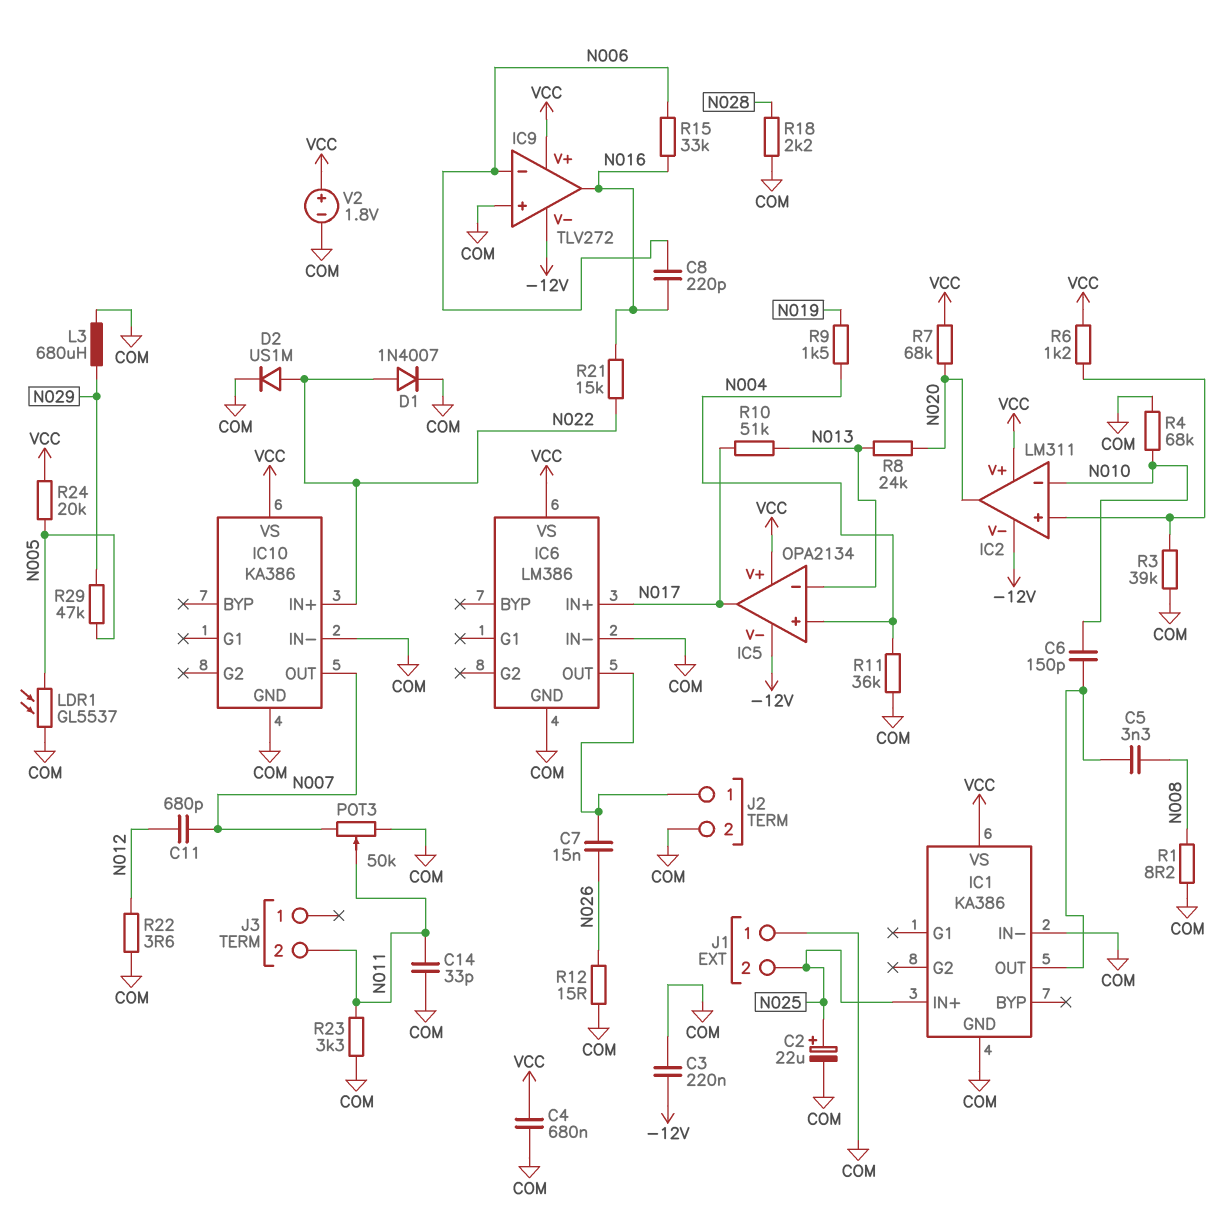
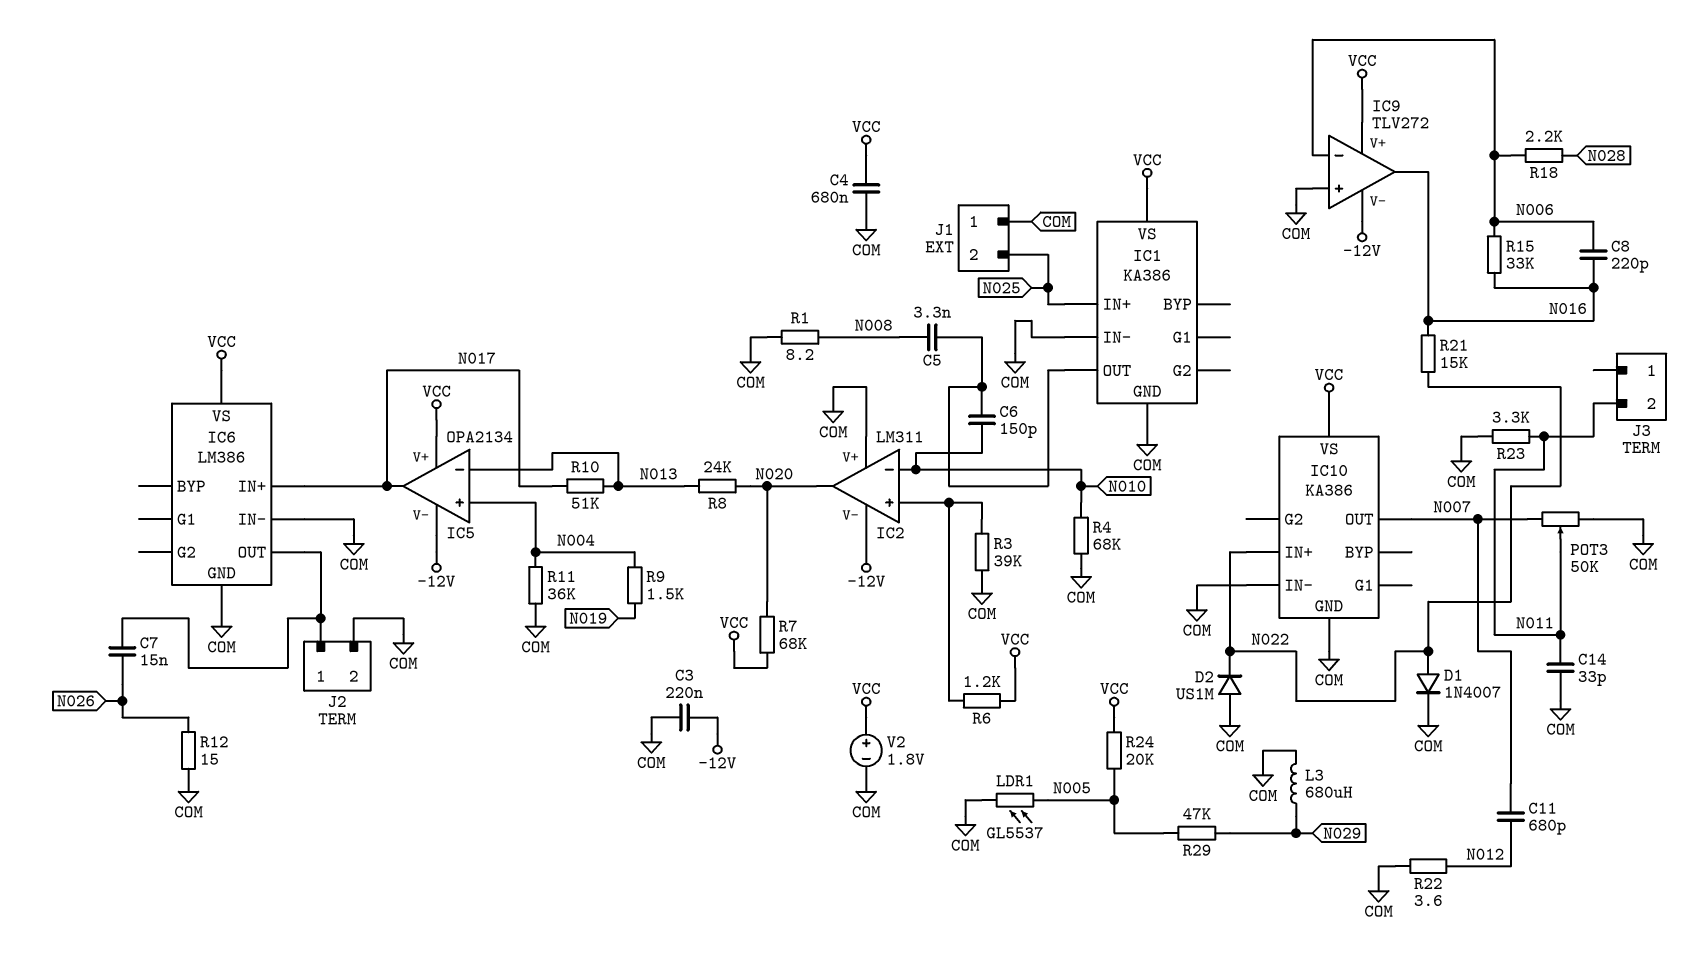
C2: 22uF (plus N025, minus COM) -> none
D2: diode US1M (A N022, K COM) -> diode US1M (A COM, K N022)
IC2 pin V+: VCC -> COM
R18: 2.2k (COM, N028) -> 2.2k (N006, N028)

